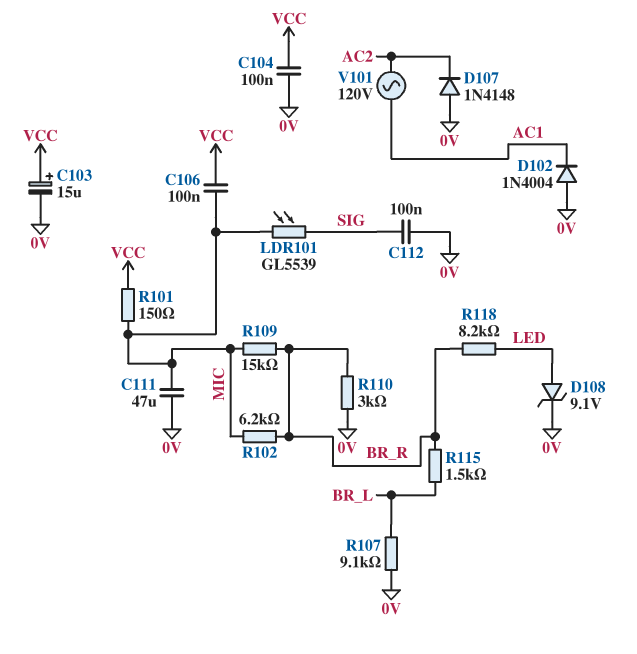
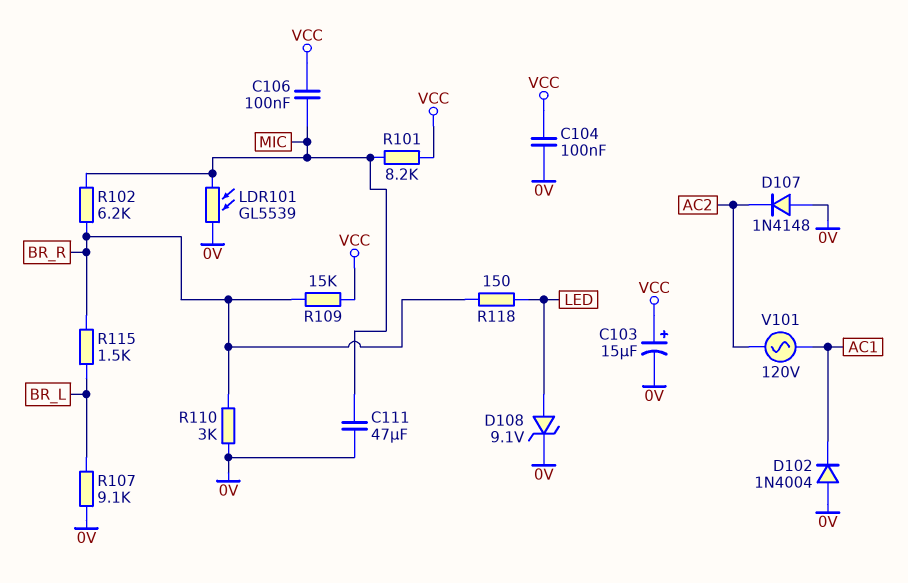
C112: 100nF (0V, SIG) -> none
LDR101: GL5539 (MIC, SIG) -> GL5539 (0V, MIC)
R101: 150 (MIC, VCC) -> 8.2k (MIC, VCC)
R109: 15k (BR_R, MIC) -> 15k (BR_R, VCC)
R118: 8.2k (BR_R, LED) -> 150 (BR_R, LED)

